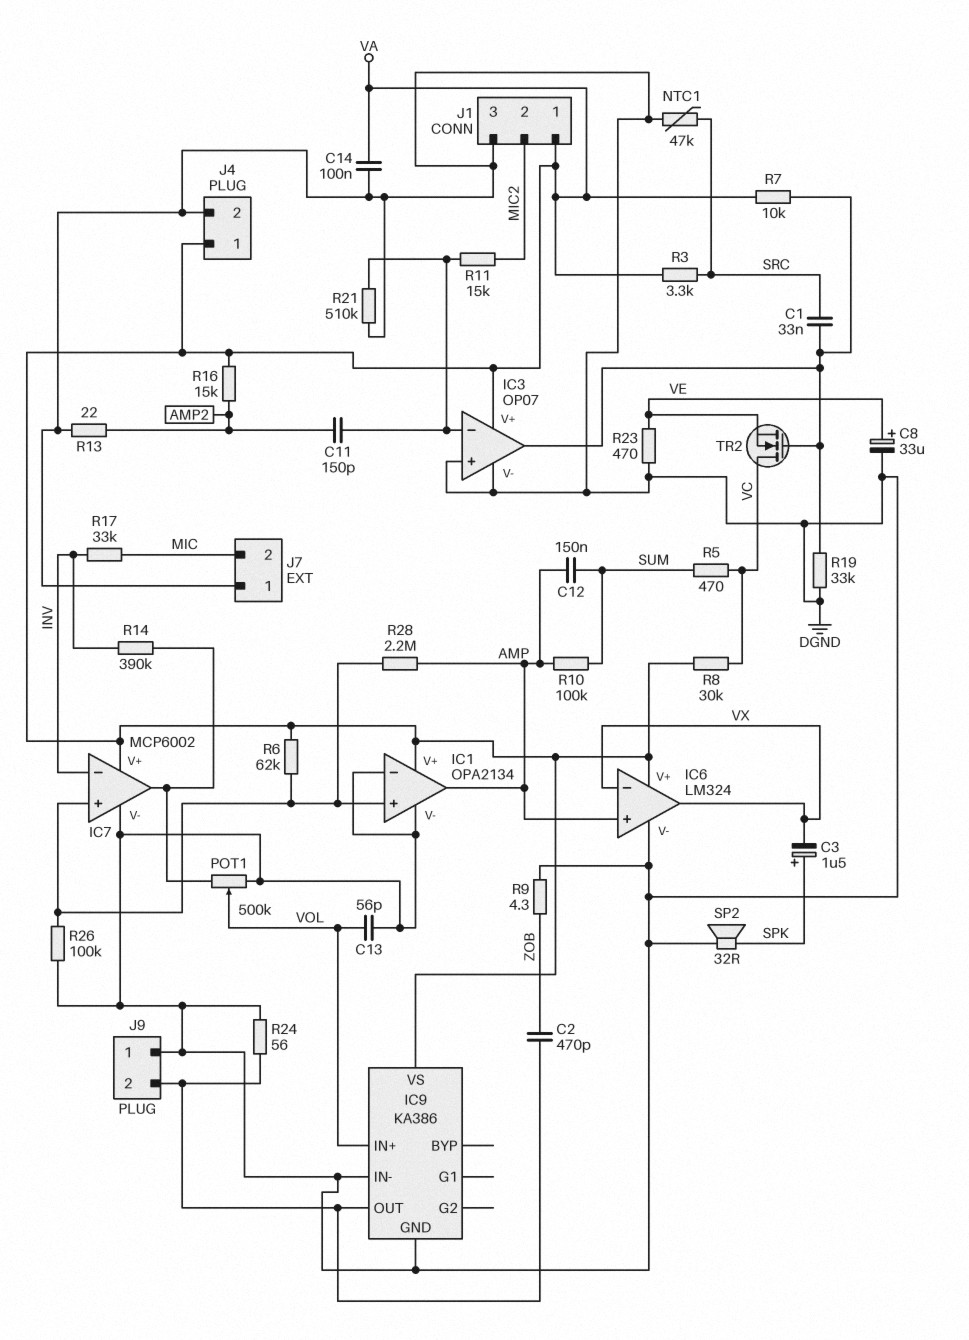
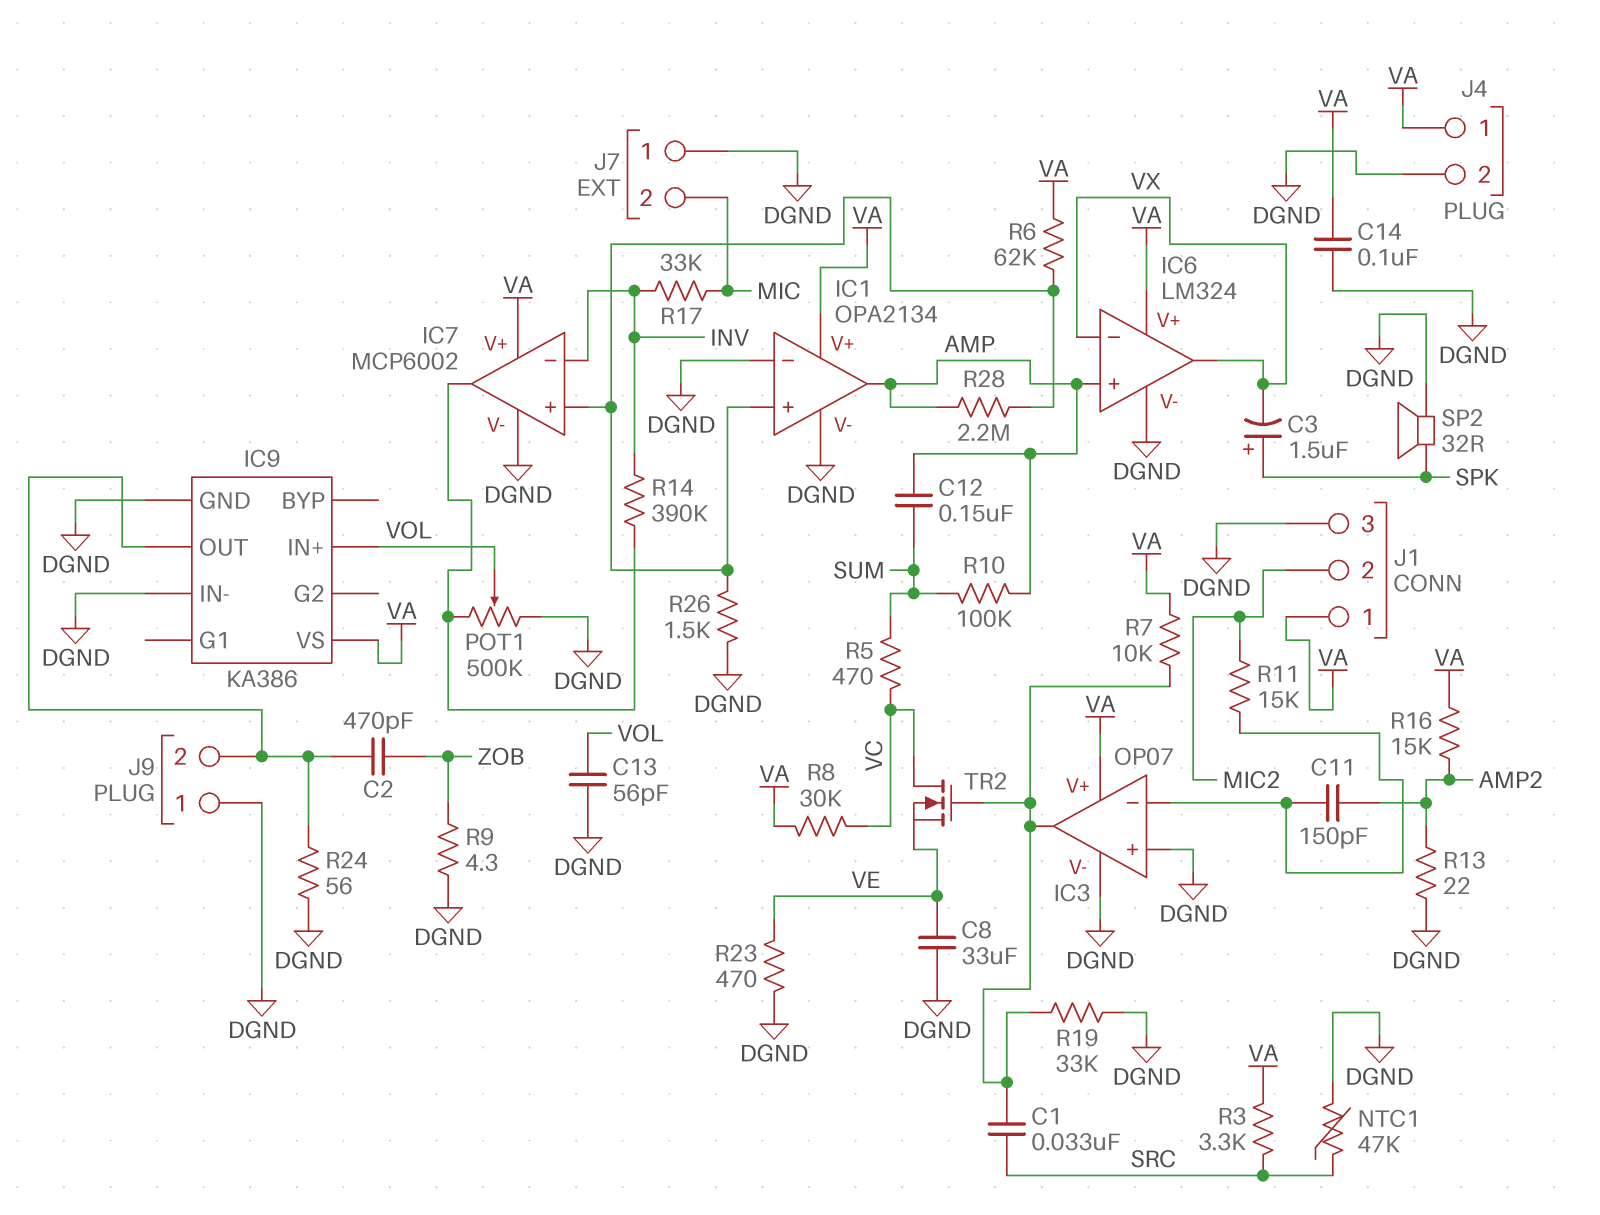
C8: 33uF (plus VE, minus DGND) -> 33uF (DGND, VE)
R21: 510k (DGND, IC3/in-) -> none
R26: 100k (DGND, IC1/in+) -> 1.5k (DGND, IC1/in+)

